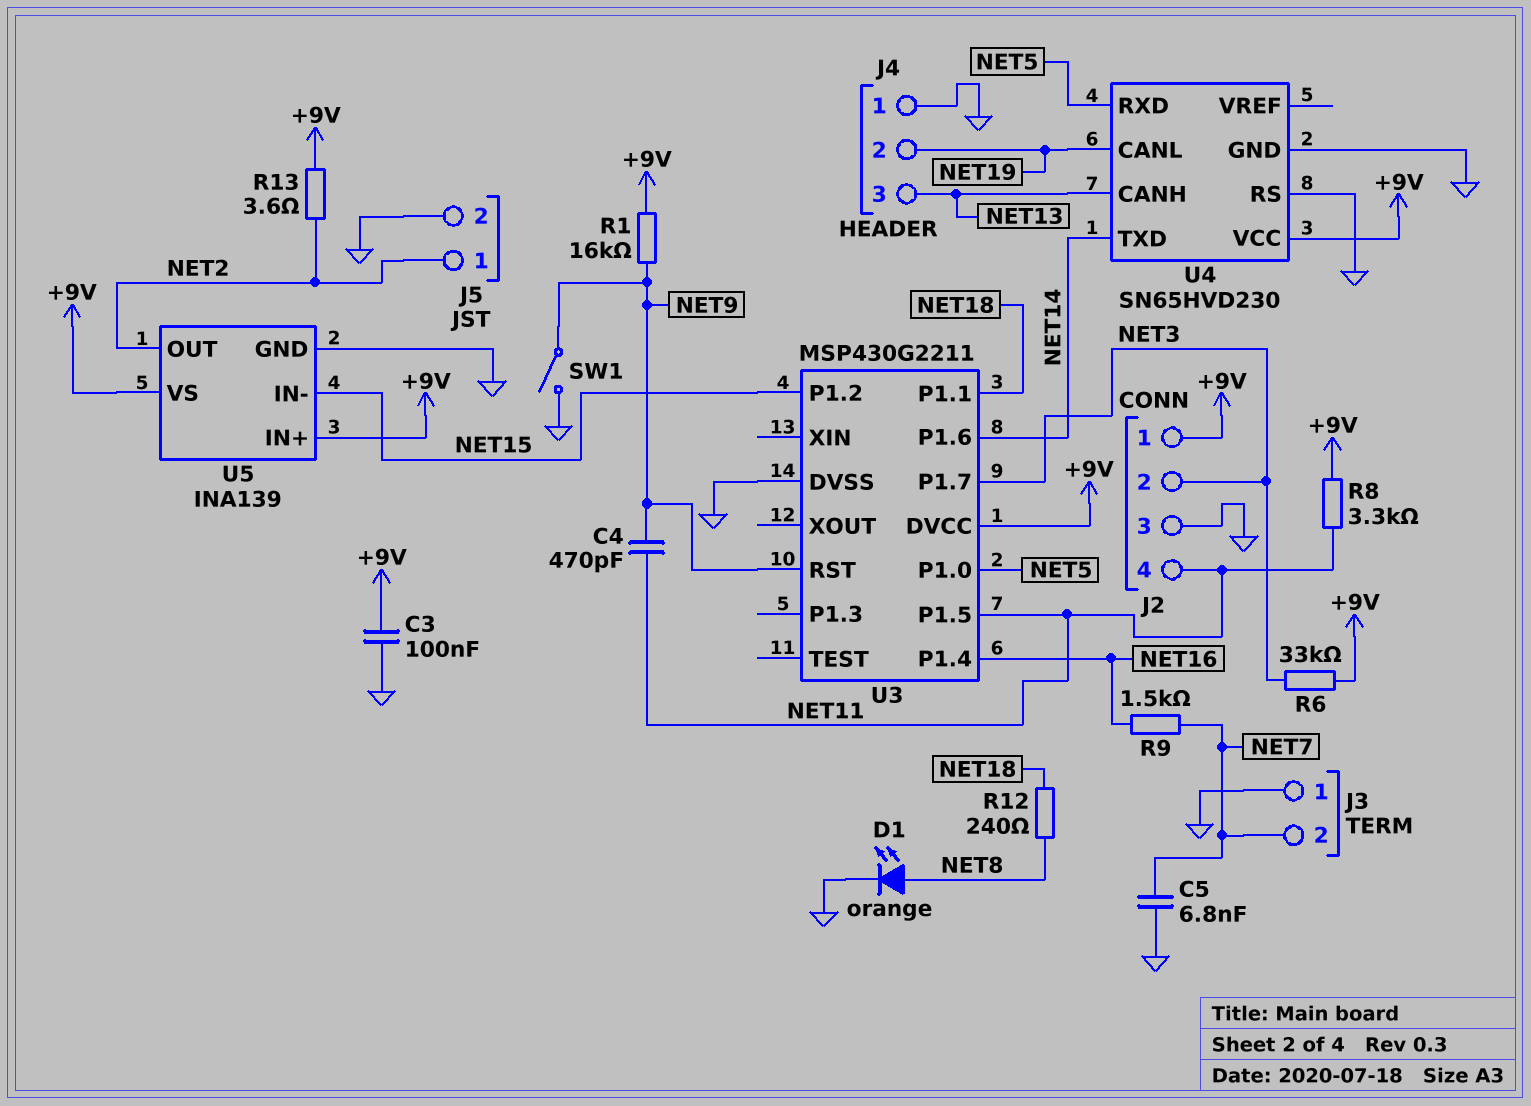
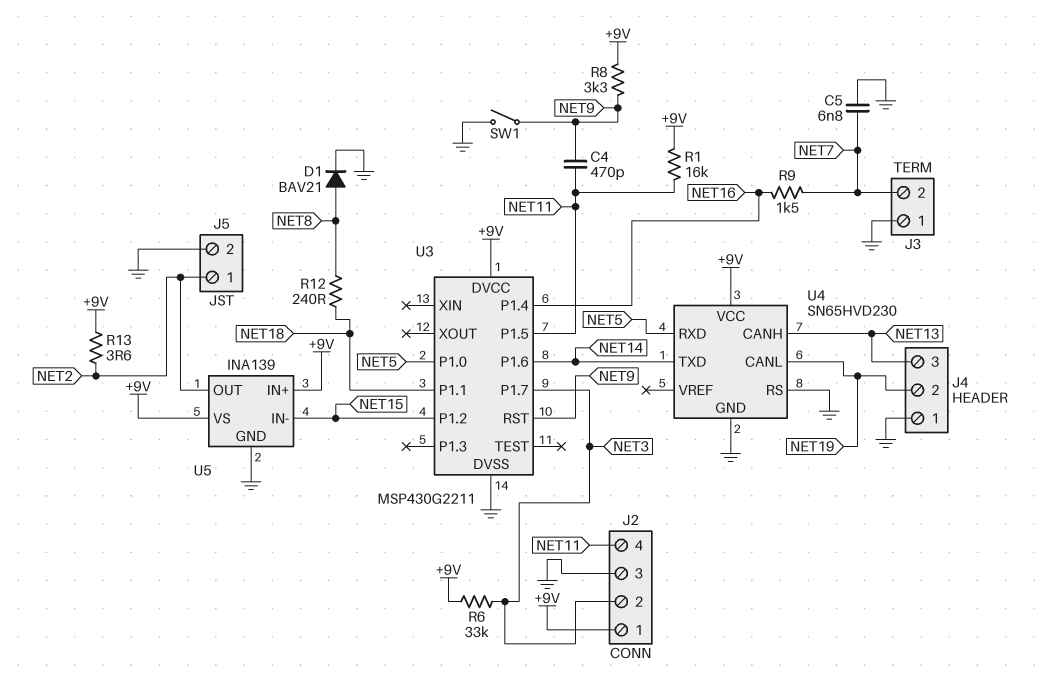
C3: 100nF (+9V, GND) -> none
D1: LED orange (A NET8, K GND) -> diode BAV21 (A NET8, K GND)
R1: 16k (+9V, NET9) -> 16k (+9V, NET11)
R8: 3.3k (+9V, NET11) -> 3.3k (+9V, NET9)

